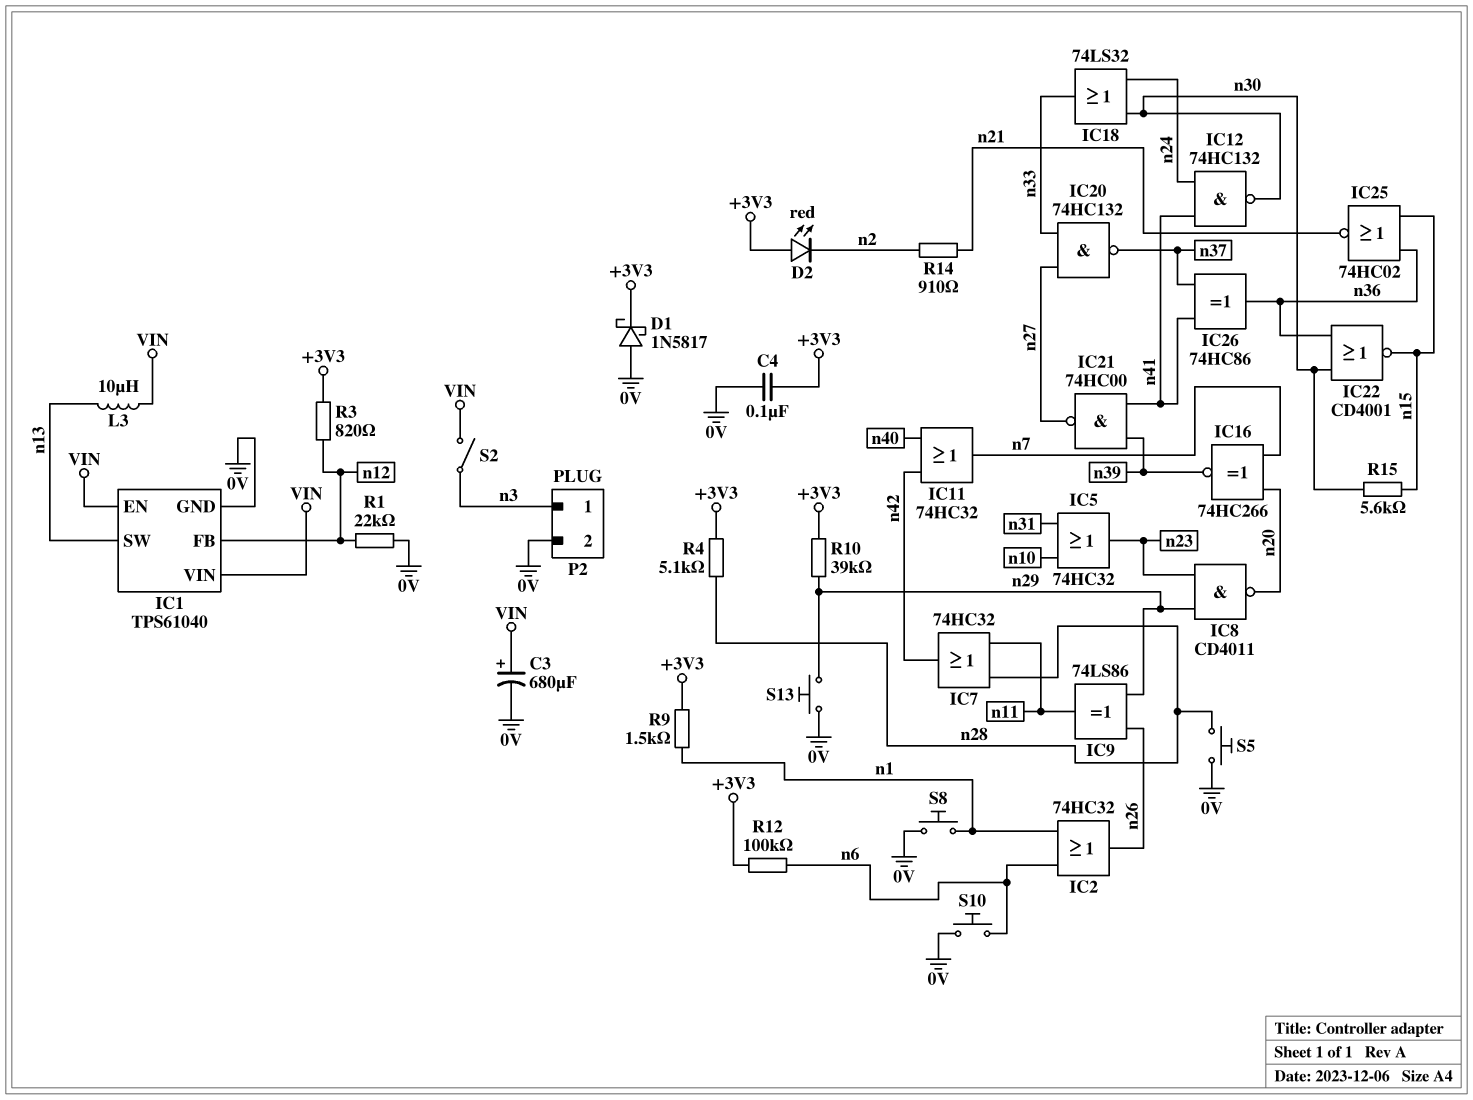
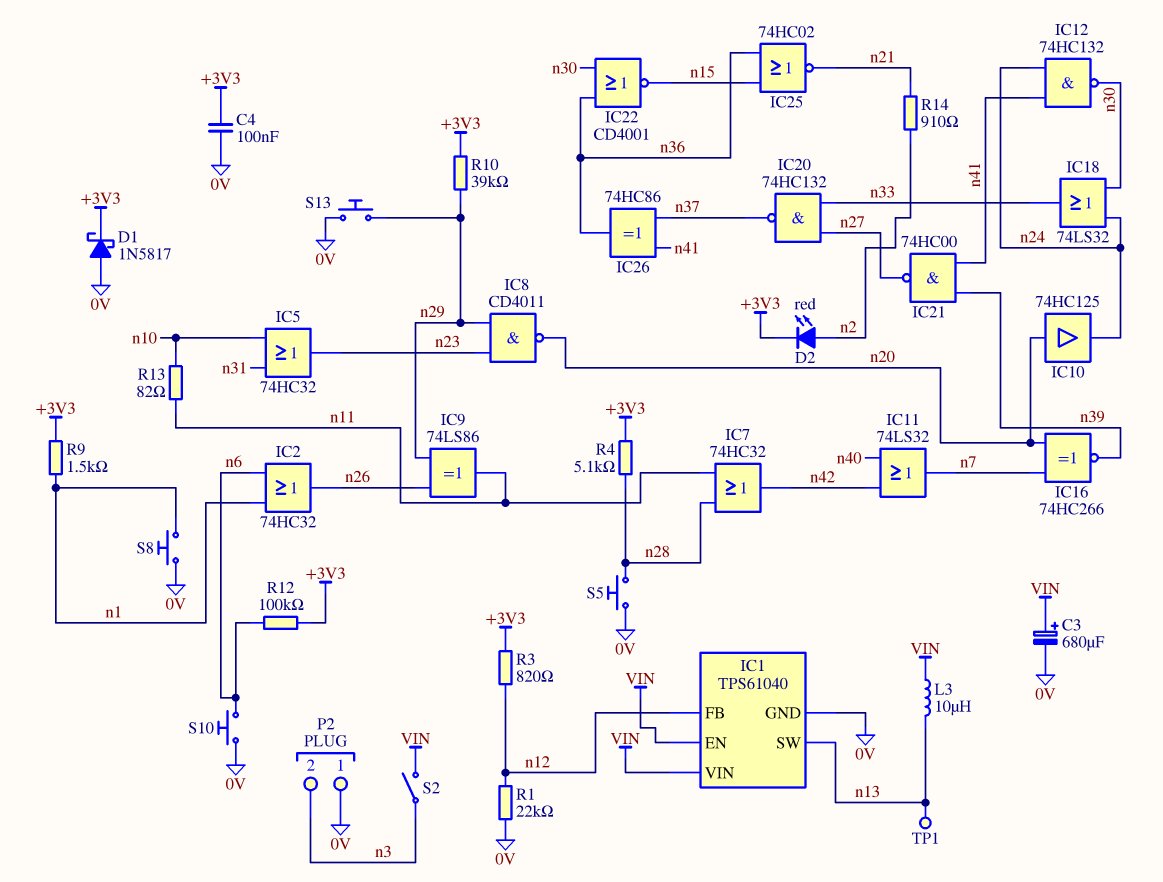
D2: LED red (A +3V3, K n2) -> LED red (A n2, K +3V3)
IC10: none -> buffer 74HC125 (in n20, out n24)
IC11: OR 74HC32 (in n40, in n42, out n7) -> OR 74LS32 (in n40, in n42, out n7)
P2 pin 1: n3 -> 0V
P2 pin 2: 0V -> n3
R13: none -> 82 (n10, n11)
R15: 5.6k (n15, n30) -> none
TP1: none -> test point (n13)

